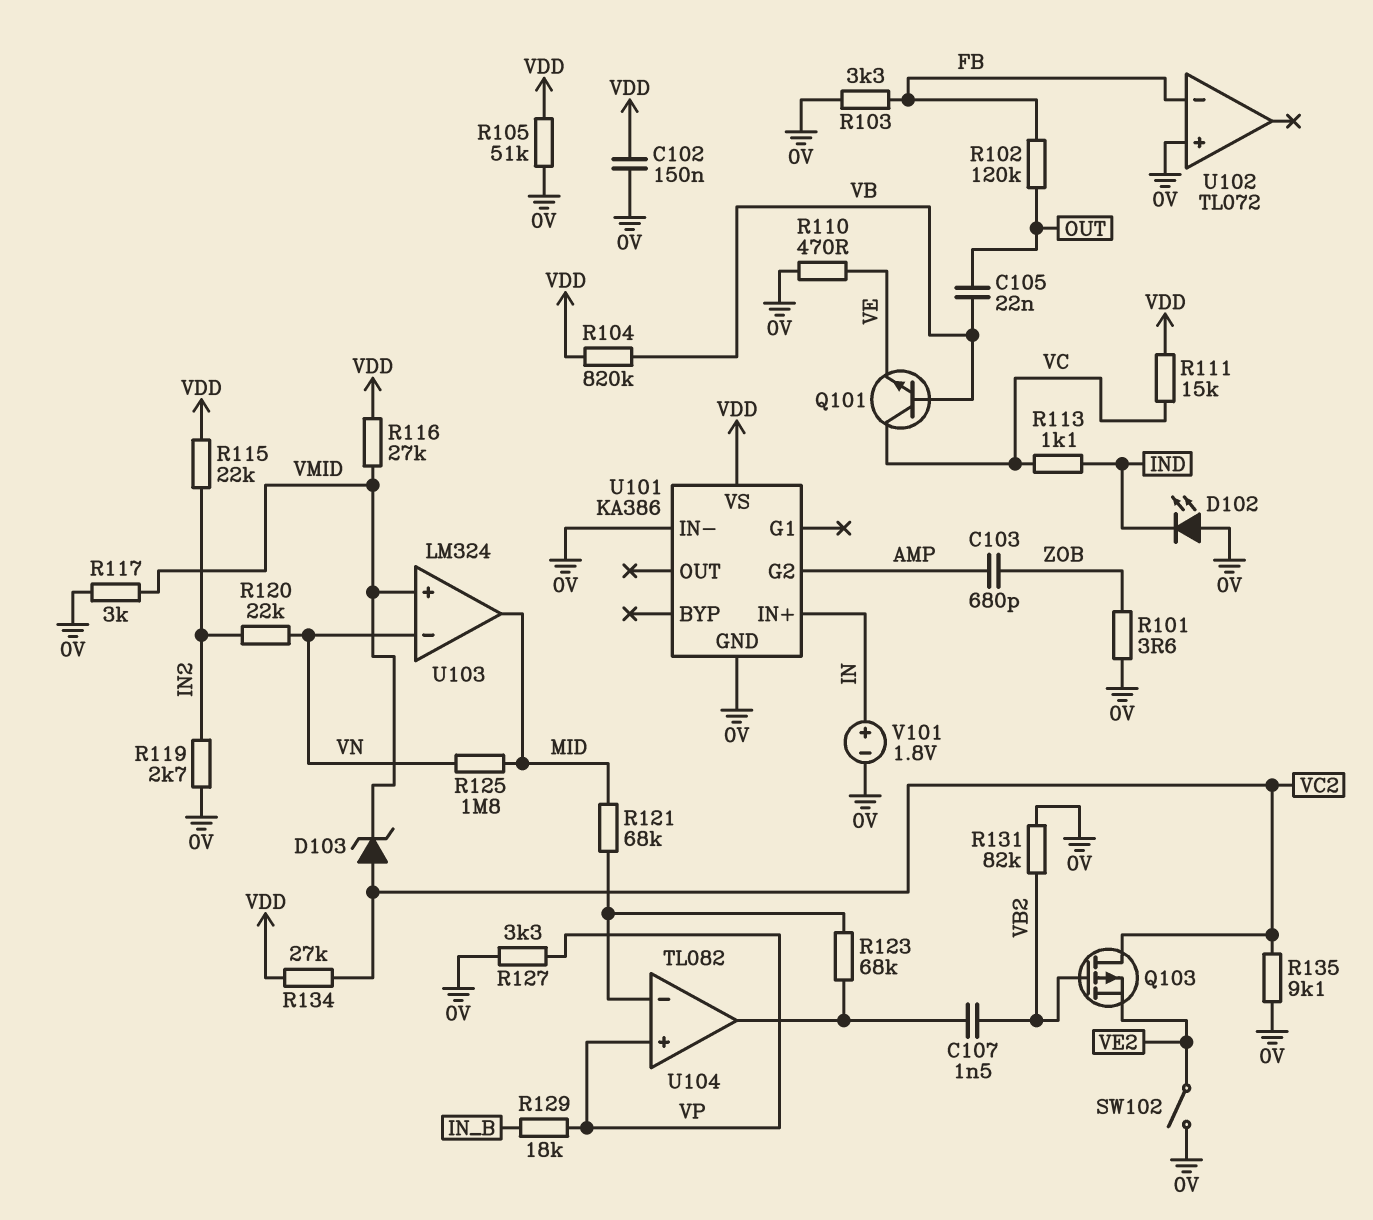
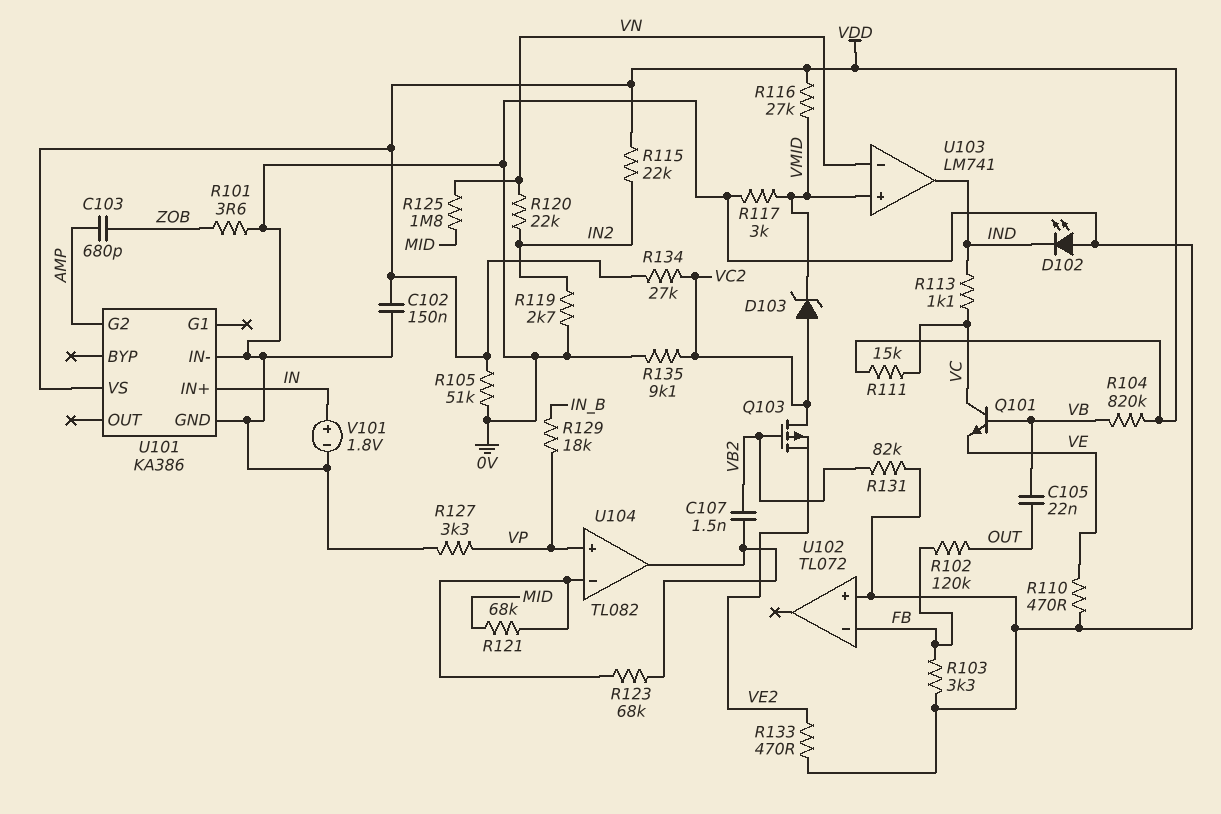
R133: none -> 470 (0V, VE2)
SW102: switch (0V, VE2) -> none
U103: LM324 -> LM741
U103 pin out: MID -> IND

